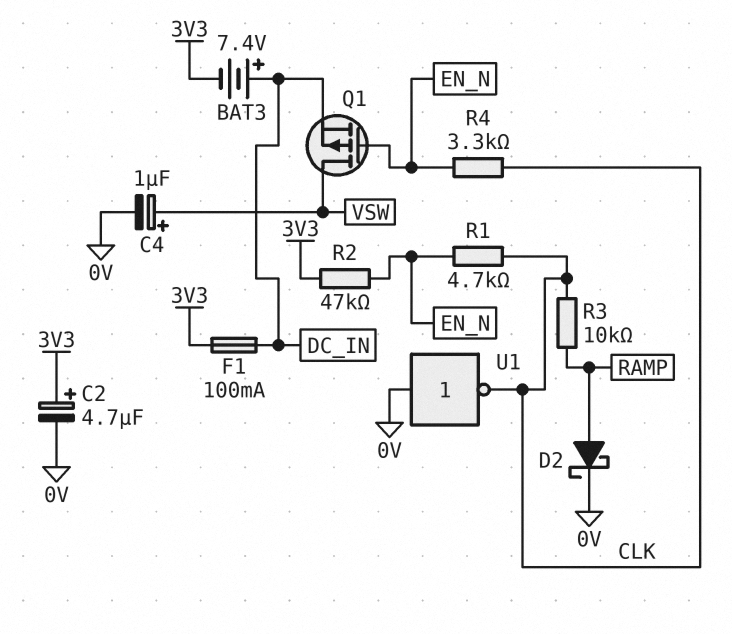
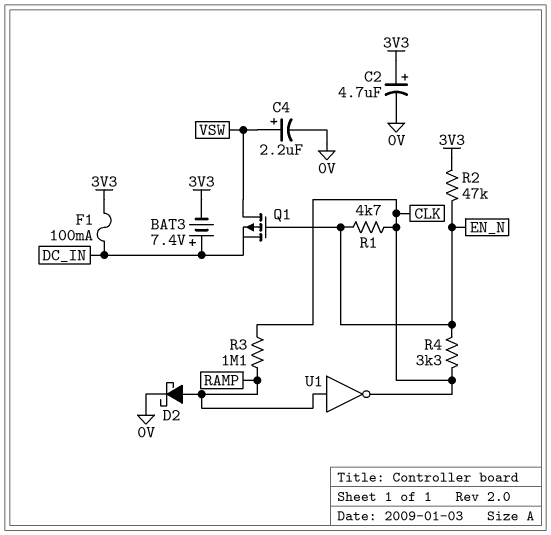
C4: 1uF (plus VSW, minus 0V) -> 2.2uF (plus VSW, minus 0V)
R3: 10k (CLK, RAMP) -> 1.1M (CLK, RAMP)
U1: NOT (in 0V, out CLK) -> NOT (in RAMP, out CLK)

